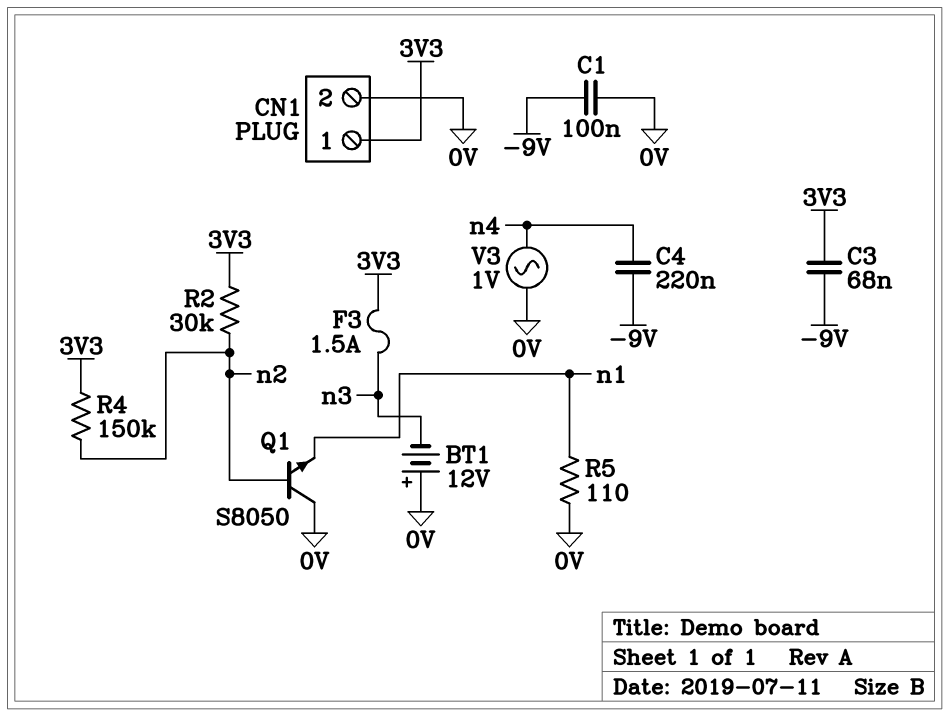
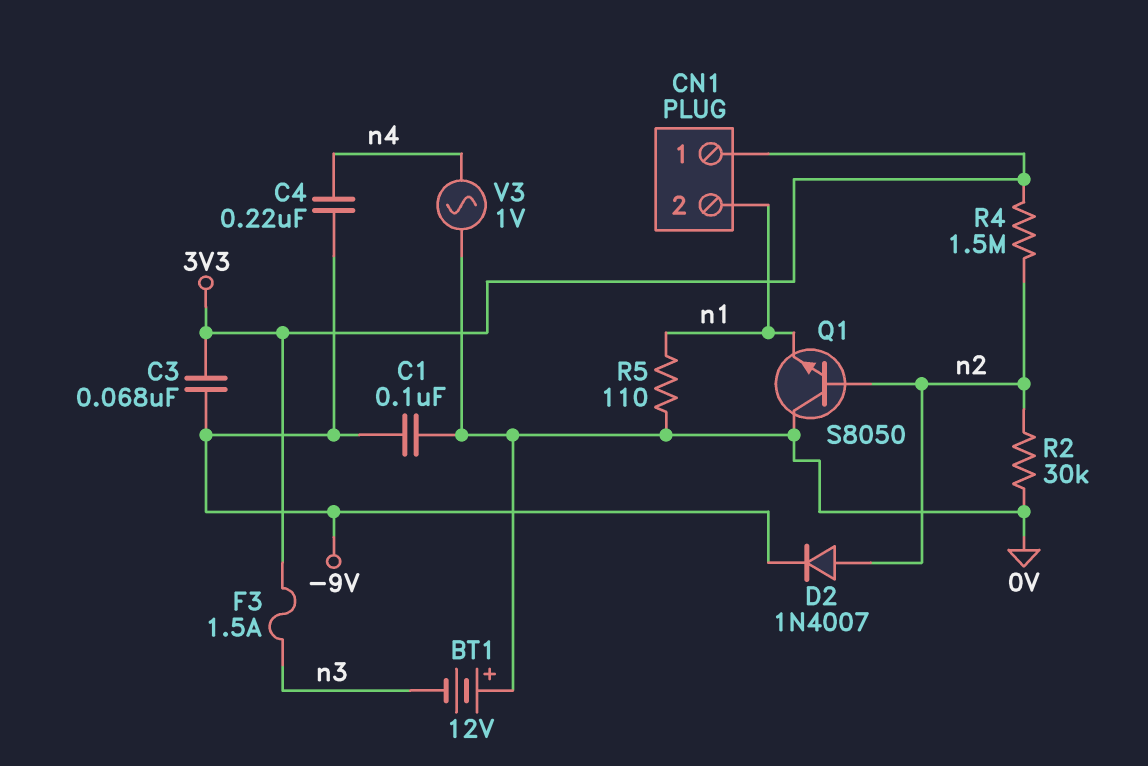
CN1 pin 2: 0V -> n1
D2: none -> diode 1N4007 (A n2, K -9V)
R2: 30k (3V3, n2) -> 30k (0V, n2)
R4: 150k (3V3, n2) -> 1.5M (3V3, n2)

